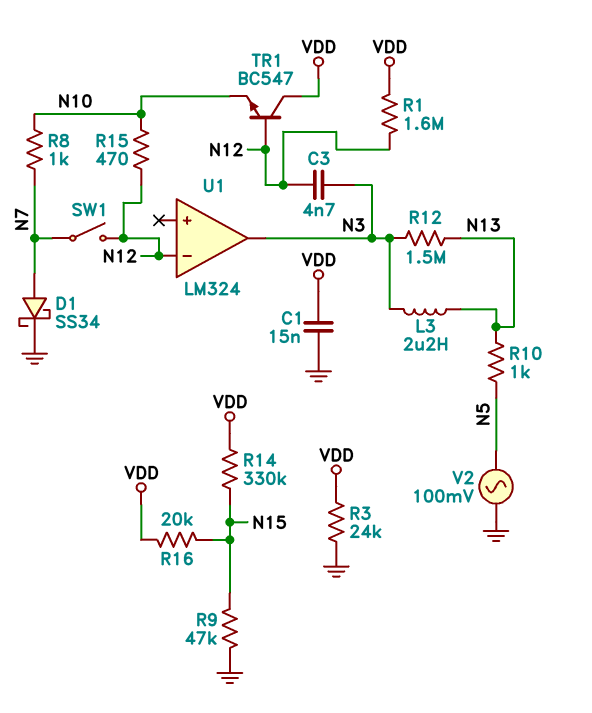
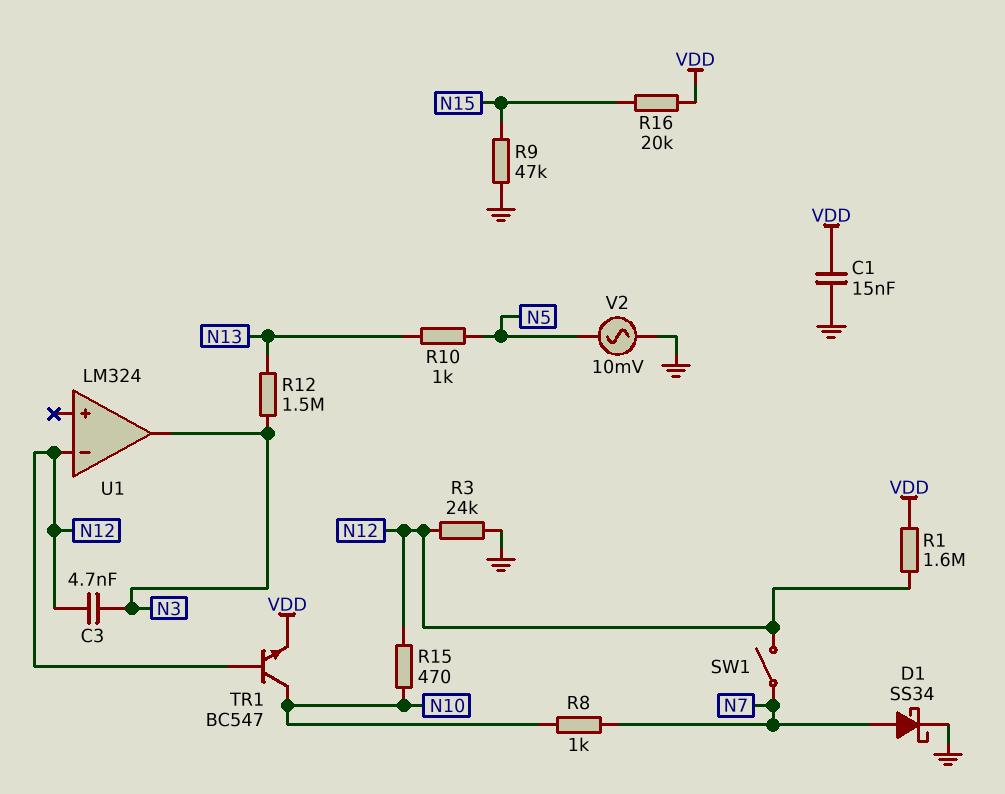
L3: 2.2uH (N3, N13) -> none
R3: 24k (GND, VDD) -> 24k (GND, N12)
R14: 330k (N15, VDD) -> none
TR1: NPN BC547 (B N12, C VDD, E N10) -> NPN BC547 (B N12, C N10, E VDD)
V2: AC 100mV (GND, N5) -> AC 10mV (GND, N5)

